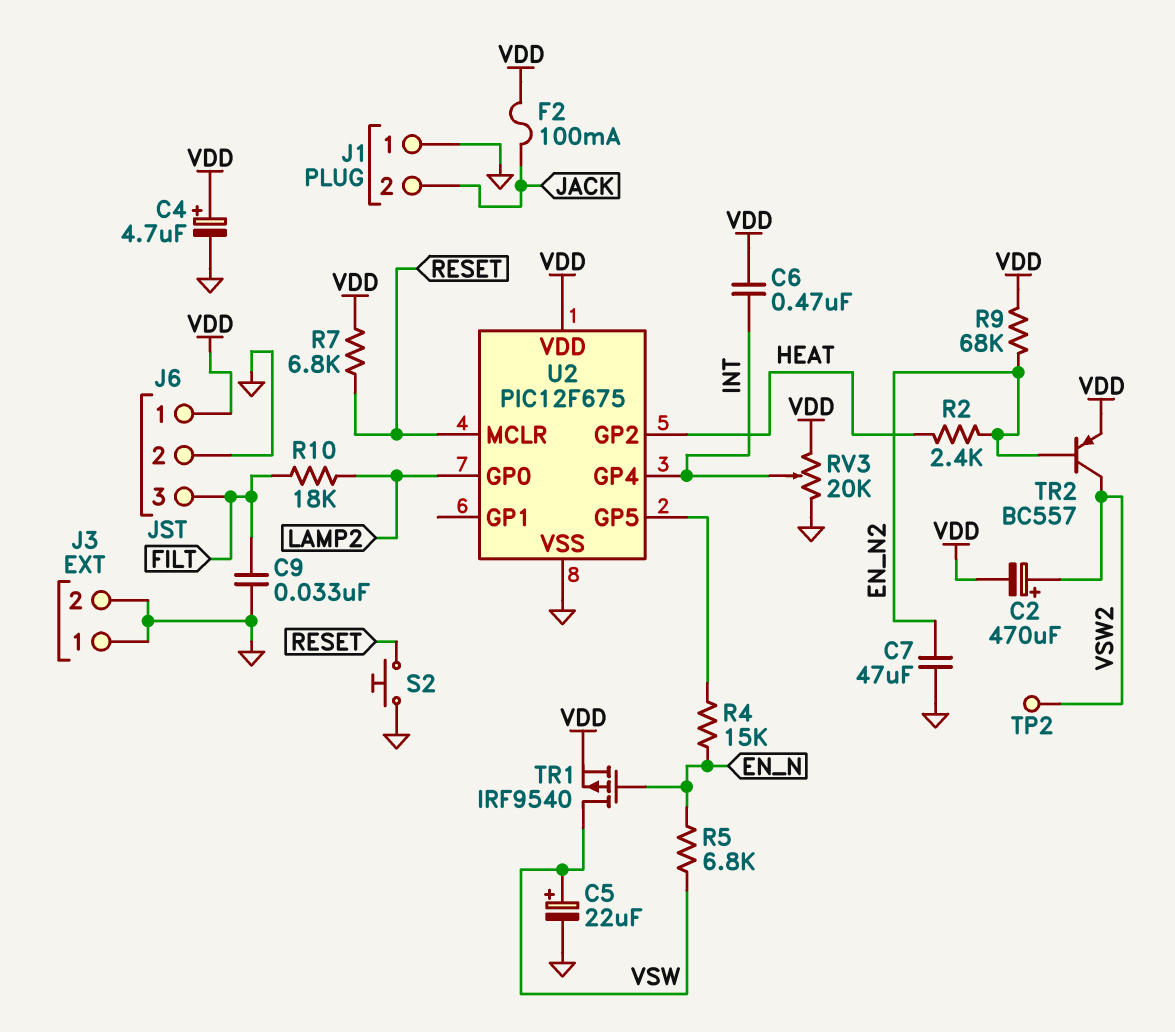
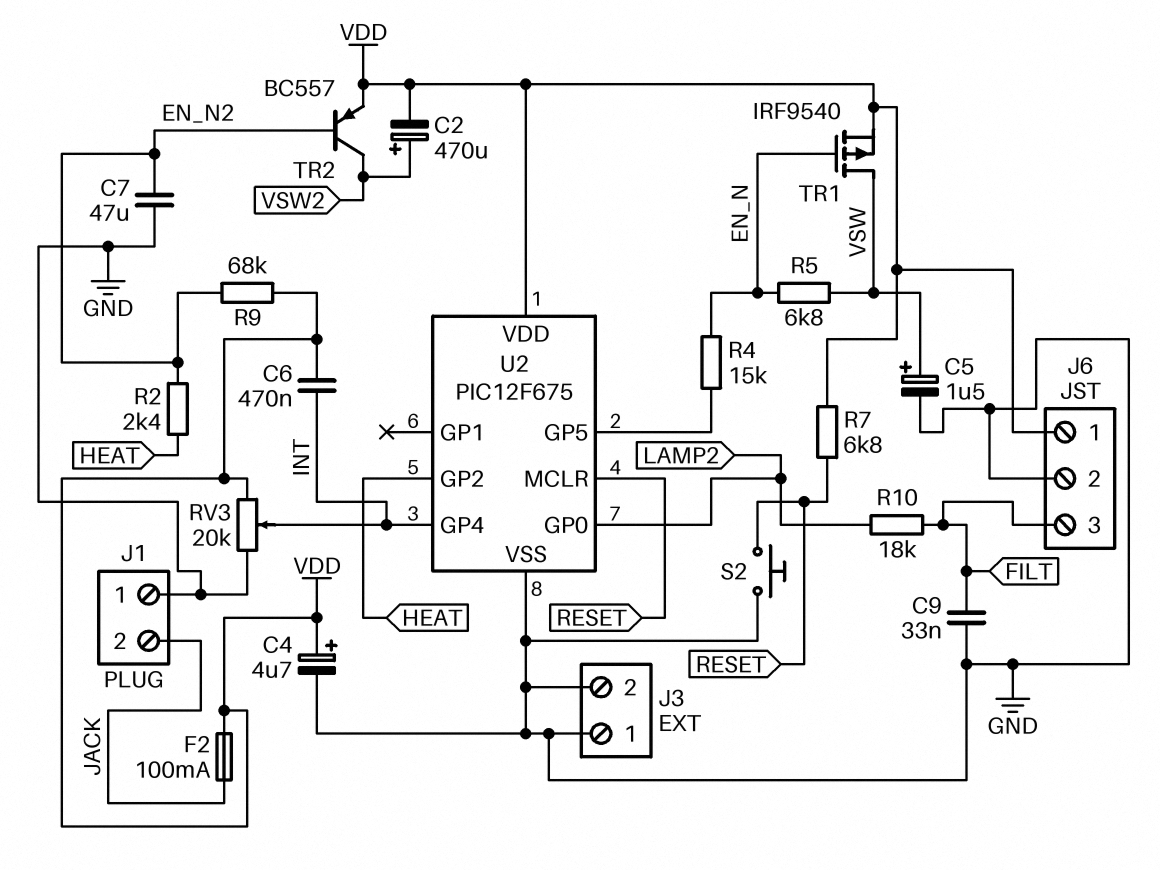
C5: 22uF (plus VSW, minus GND) -> 1.5uF (plus VSW, minus GND)
TP2: test point (VSW2) -> none

